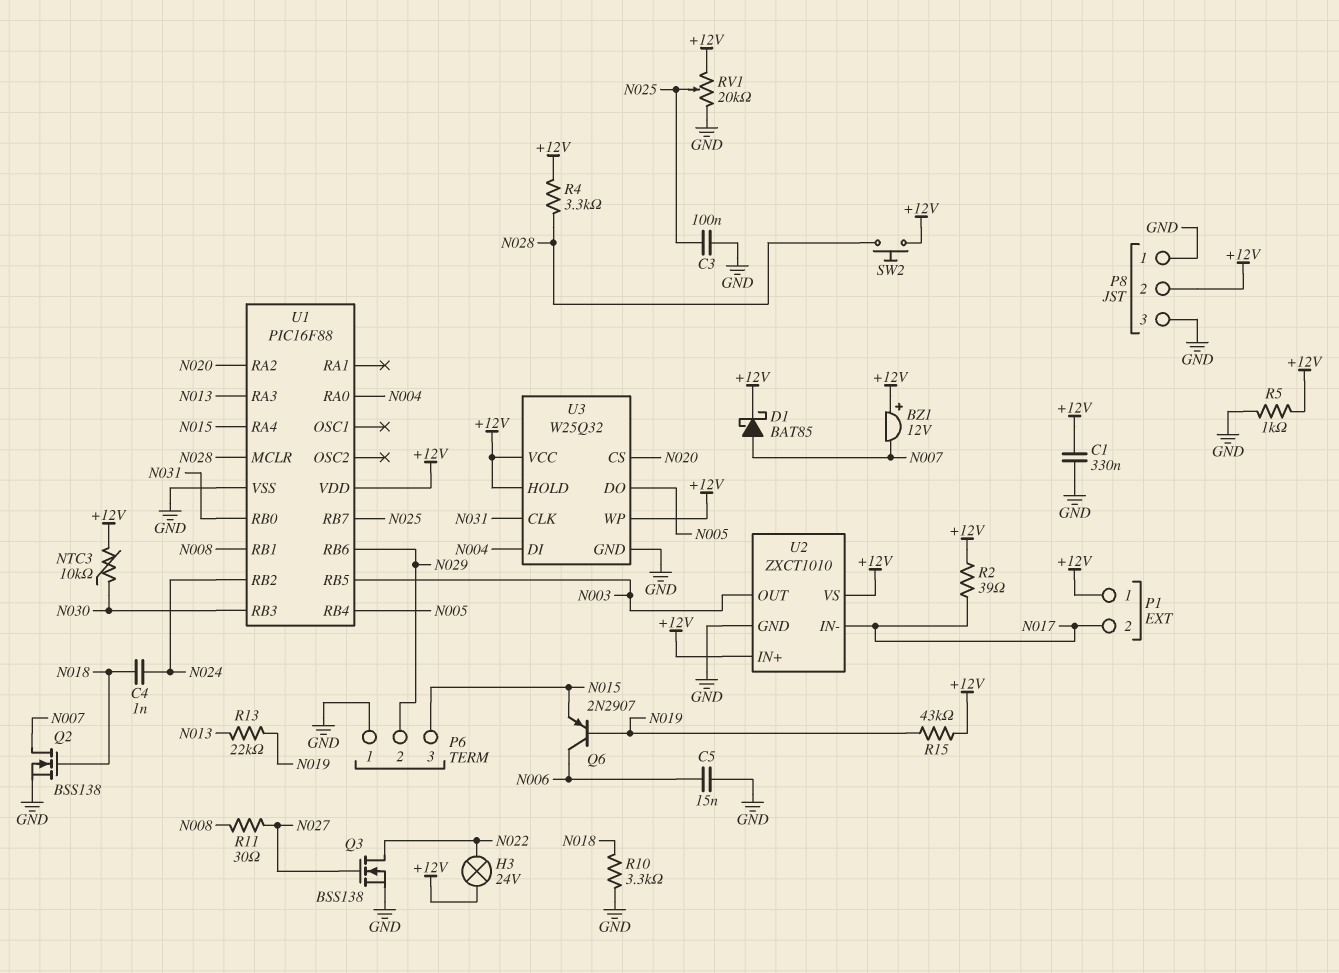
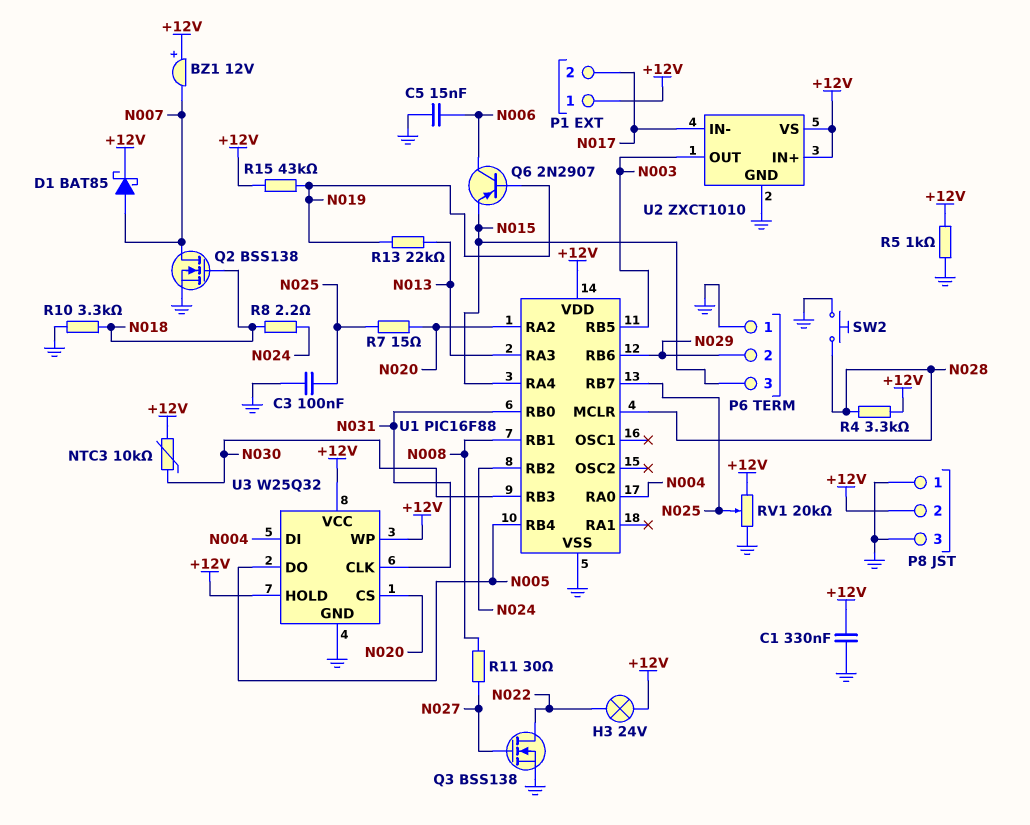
C4: 1nF (N018, N024) -> none
R2: 39 (+12V, N017) -> none
R7: none -> 15 (N020, N025)
R8: none -> 2.2 (N018, N024)
SW2: button (+12V, N028) -> button (GND, N028)

